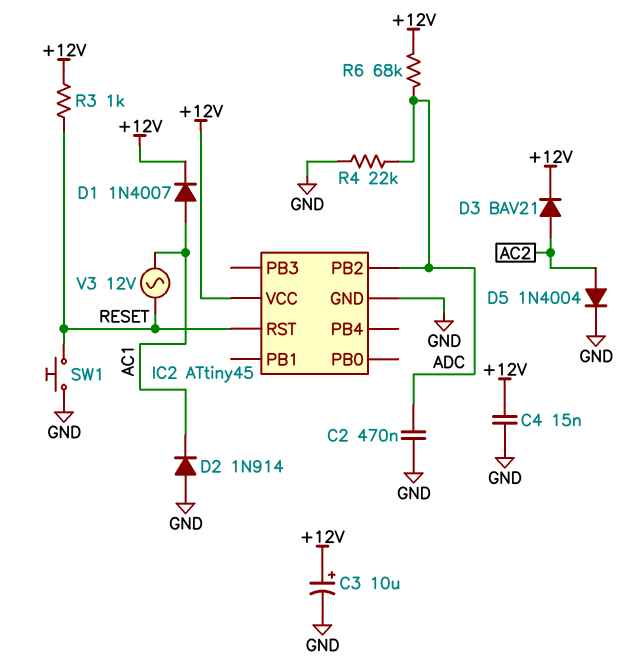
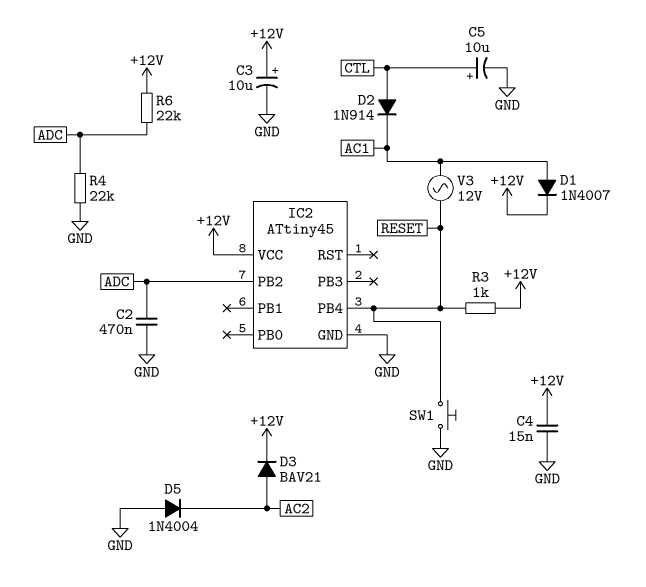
C5: none -> 10uF (plus CTL, minus GND)
D2: diode 1N914 (A GND, K AC1) -> diode 1N914 (A CTL, K AC1)
D5: diode 1N4004 (A AC2, K GND) -> diode 1N4004 (A GND, K AC2)
IC2 pin PB4: none -> RESET
IC2 pin RST: RESET -> none
R6: 68k (+12V, ADC) -> 22k (+12V, ADC)

